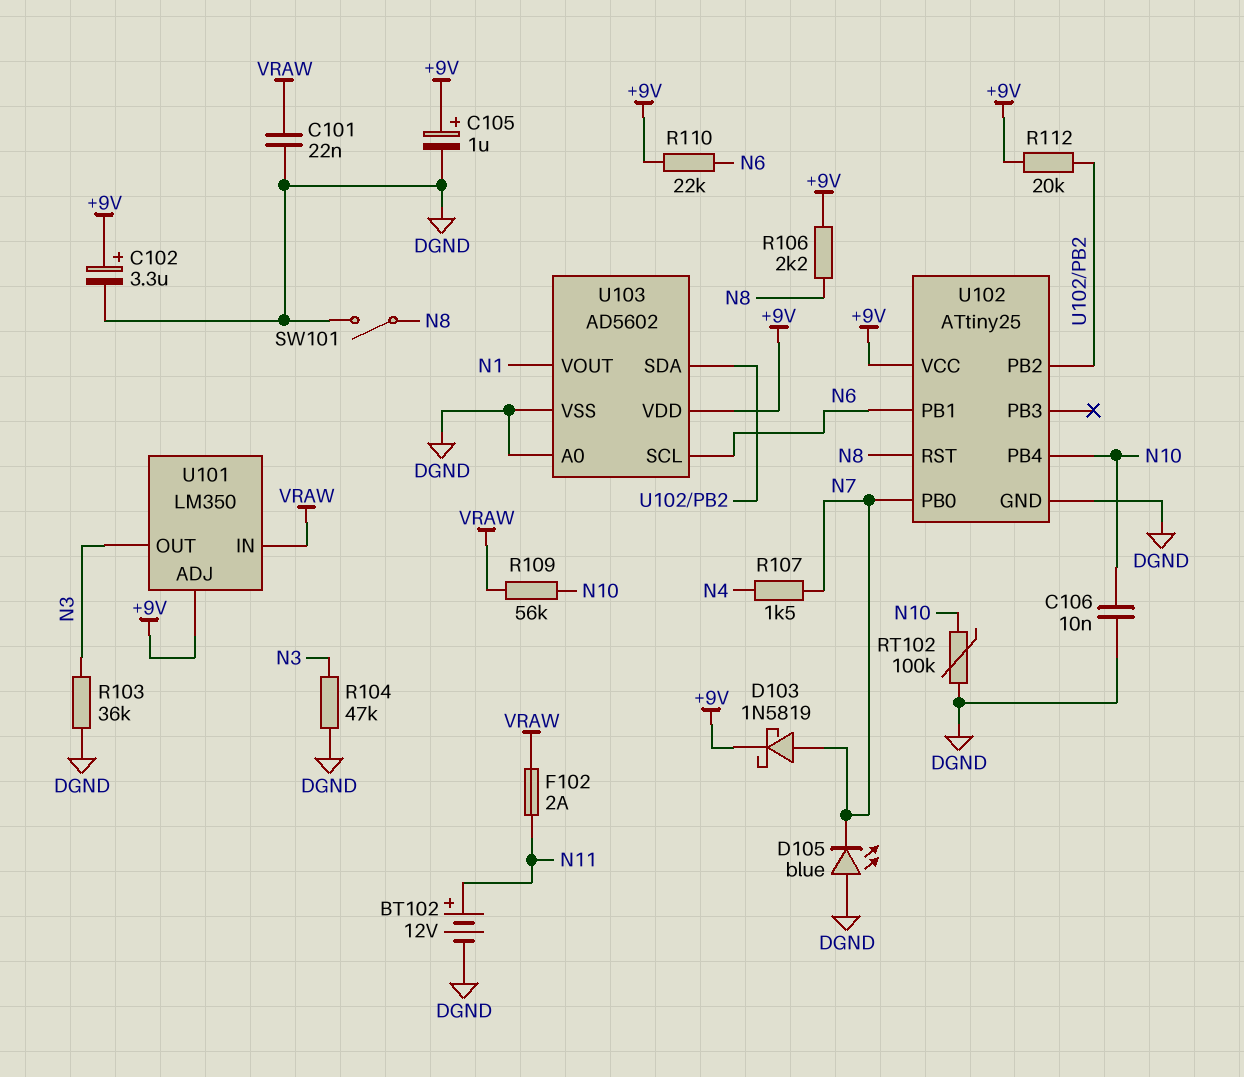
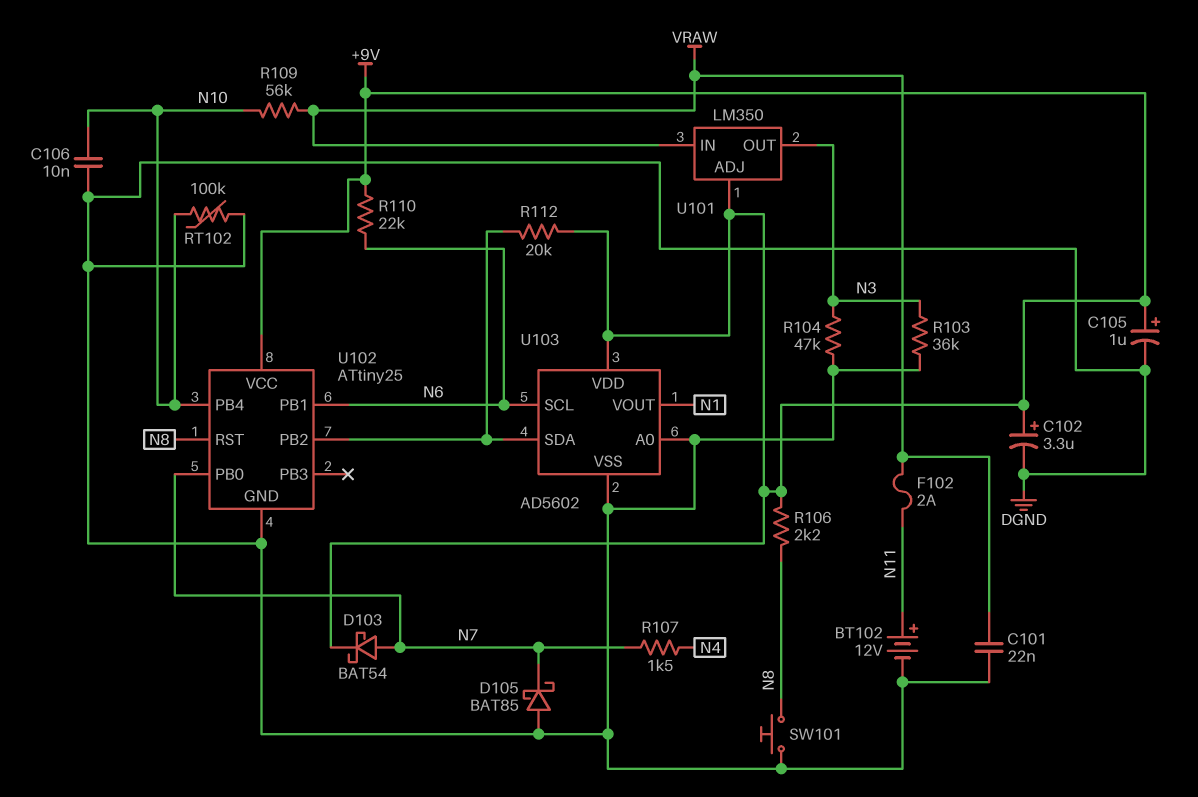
D103: schottky 1N5819 (A N7, K +9V) -> schottky BAT54 (A N7, K +9V)
D105: LED blue (A DGND, K N7) -> schottky BAT85 (A DGND, K N7)
SW101: switch (DGND, N8) -> button (DGND, N8)

